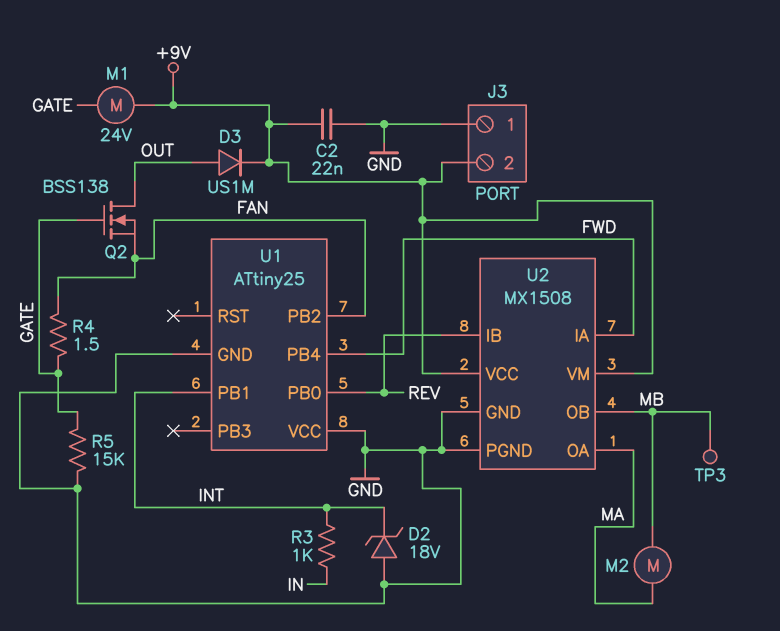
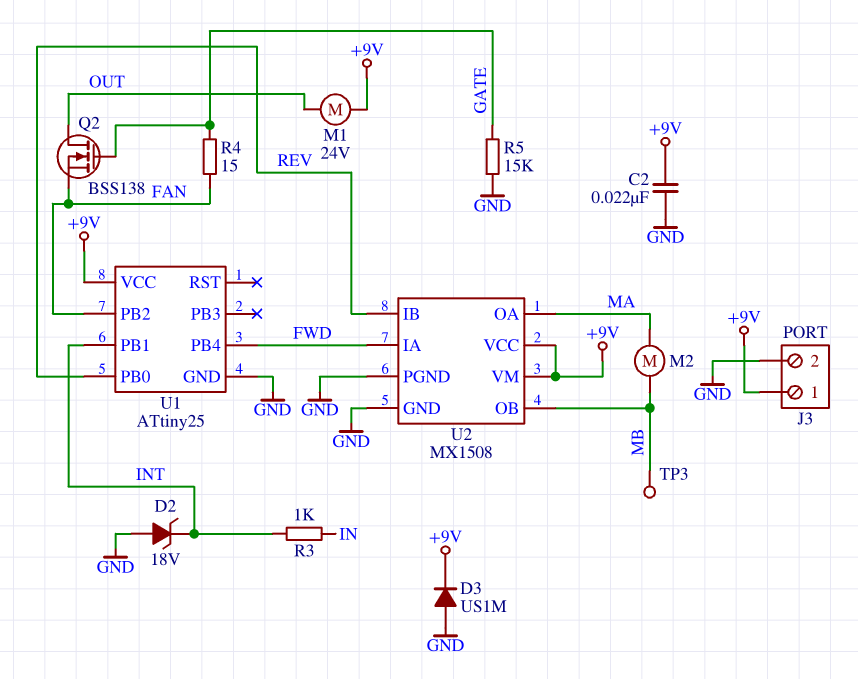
D3: diode US1M (A OUT, K +9V) -> diode US1M (A GND, K +9V)
J3 pin 1: GND -> +9V
J3 pin 2: +9V -> GND
M1: motor 24V (+9V, GATE) -> motor 24V (+9V, OUT)
R4: 1.5 (FAN, GATE) -> 15 (FAN, GATE)
U1 pin VCC: GND -> +9V

